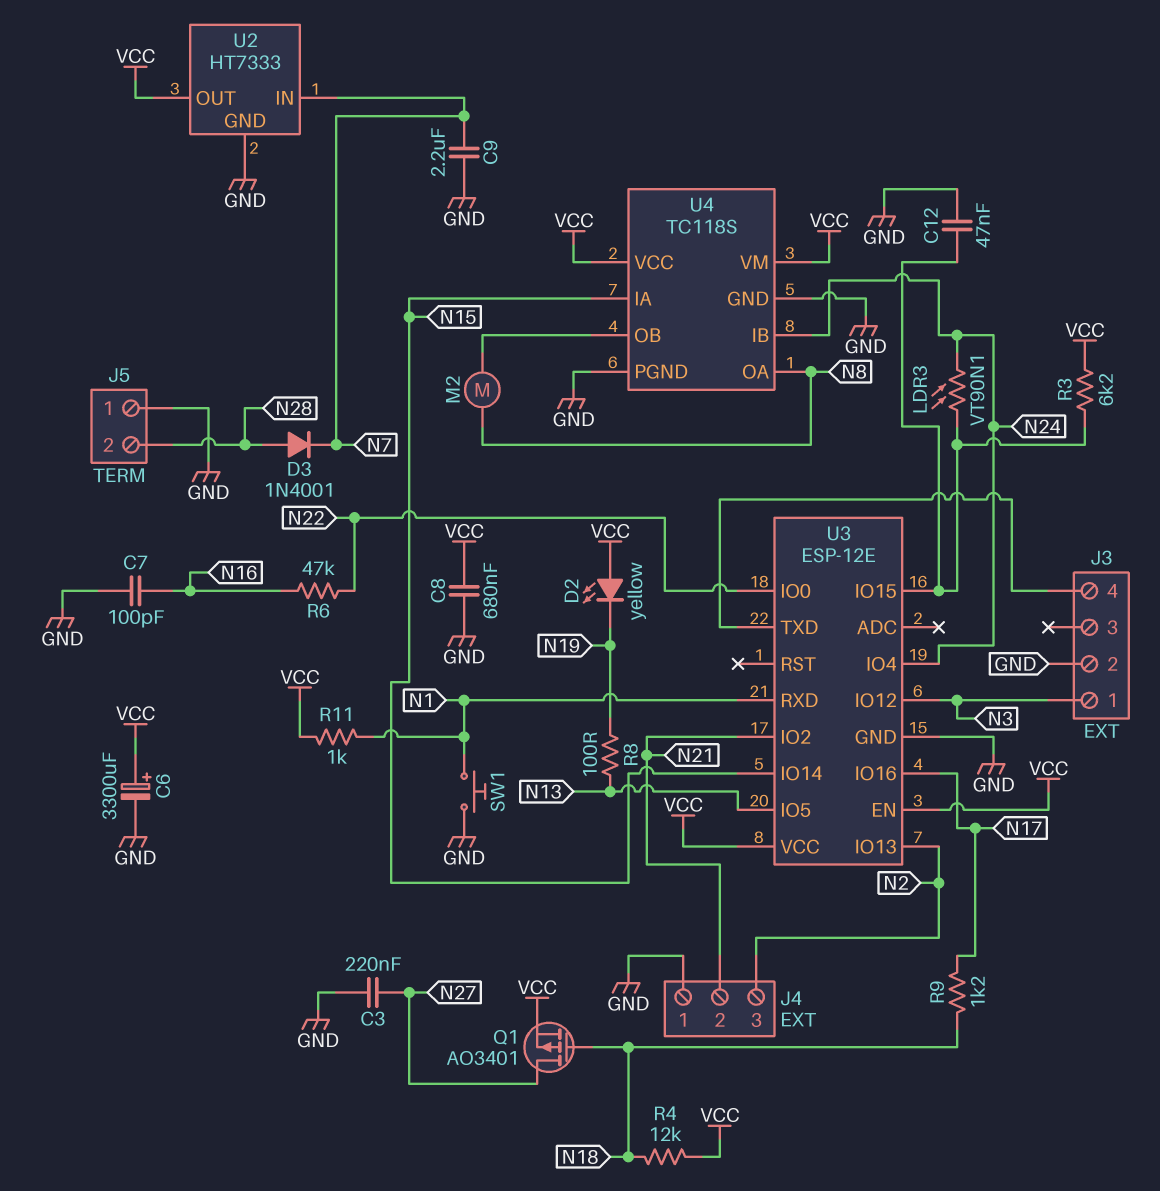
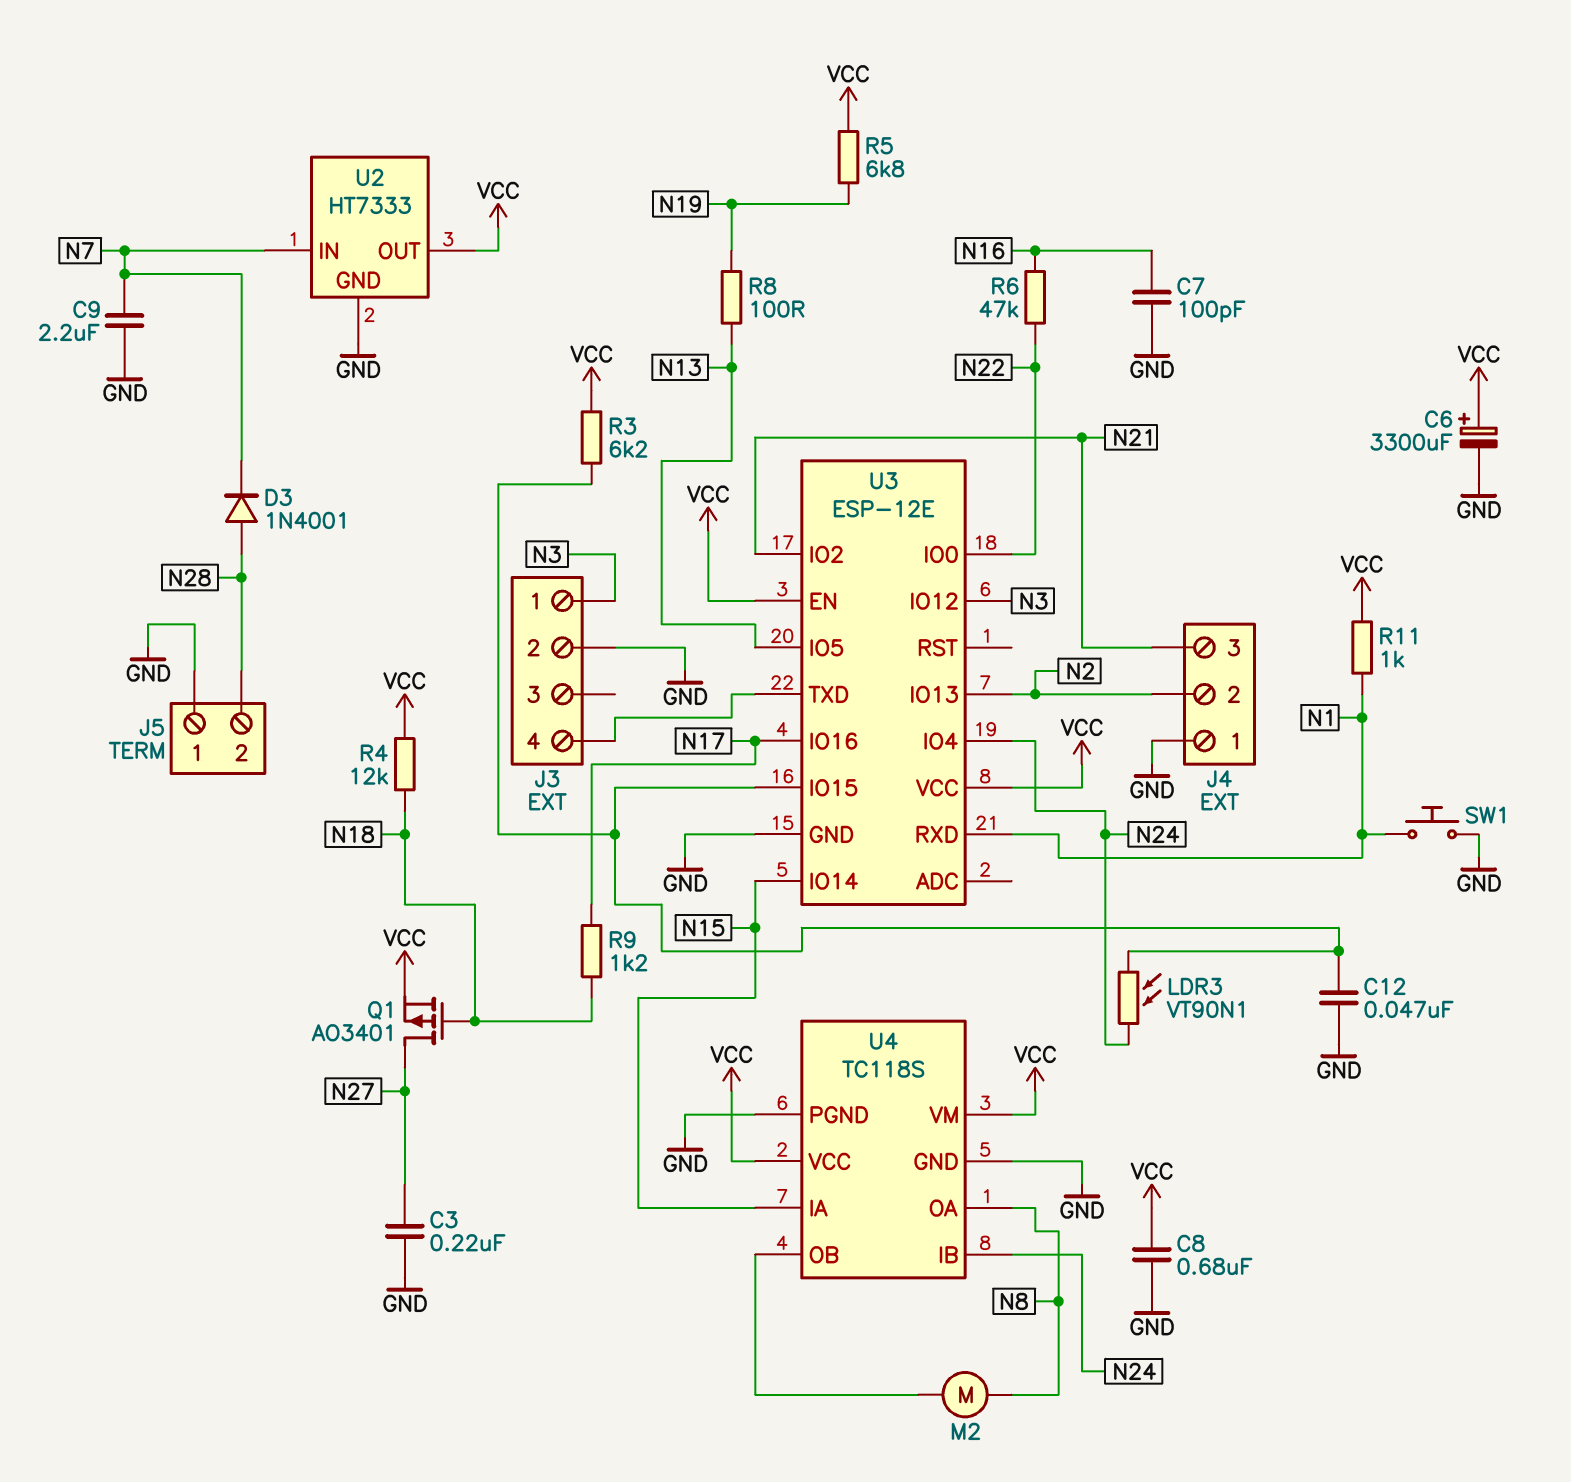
D2: LED yellow (A VCC, K N19) -> none
J4 pin 2: N21 -> N2
J4 pin 3: N2 -> N21
R5: none -> 6.8k (N19, VCC)

